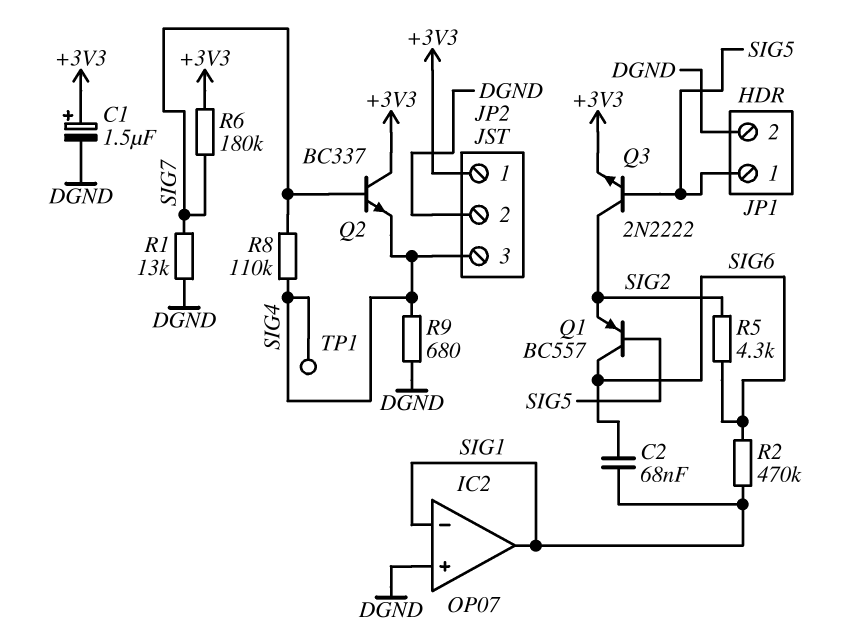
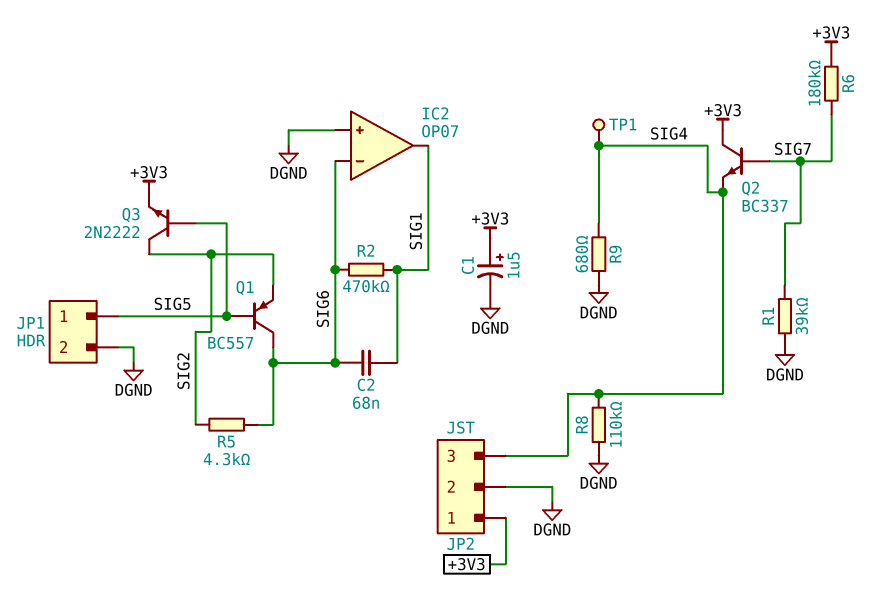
IC2 pin in-: SIG1 -> SIG6
R1: 13k (DGND, SIG7) -> 39k (DGND, SIG7)
R8: 110k (SIG4, SIG7) -> 110k (DGND, SIG4)

